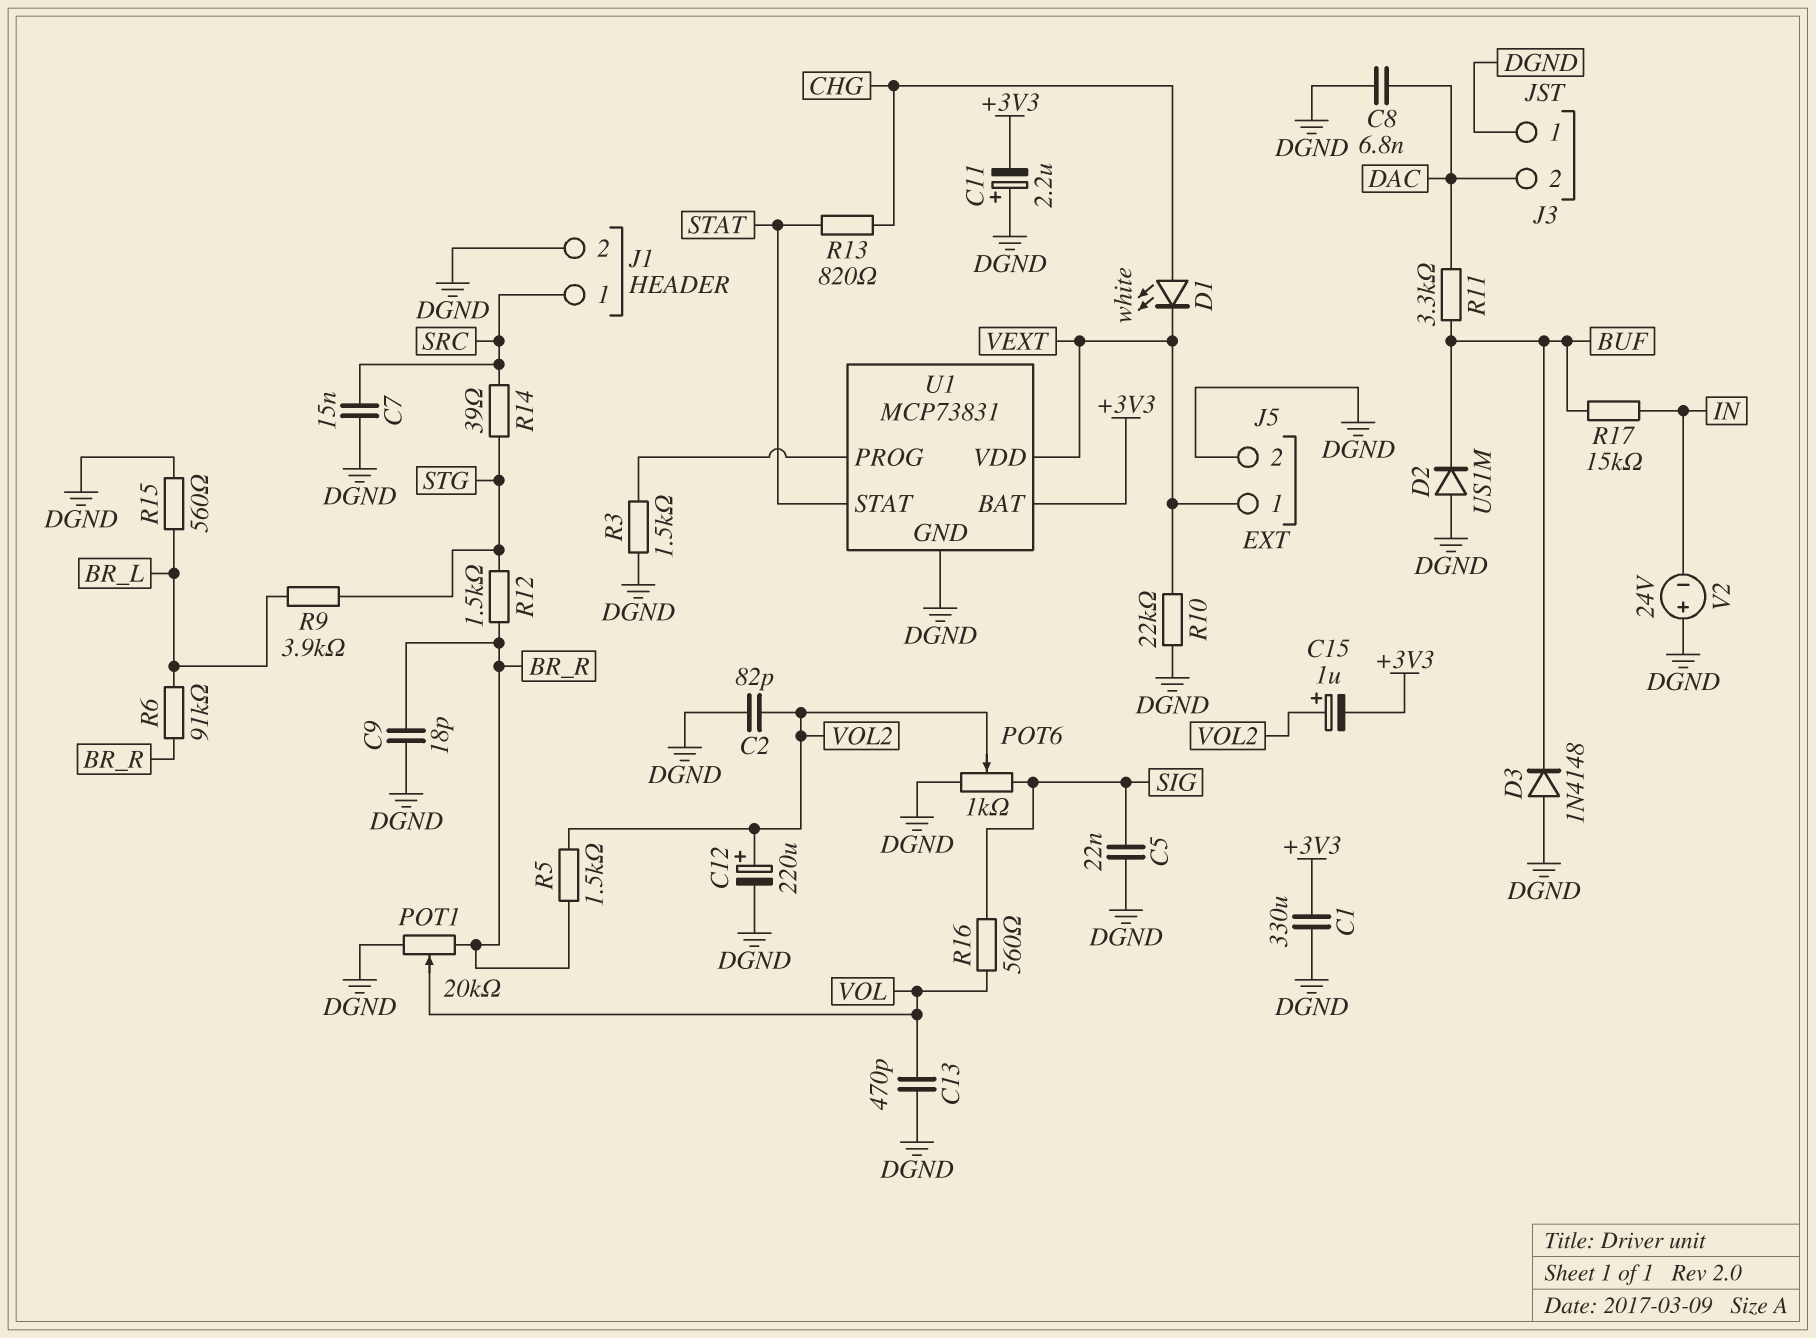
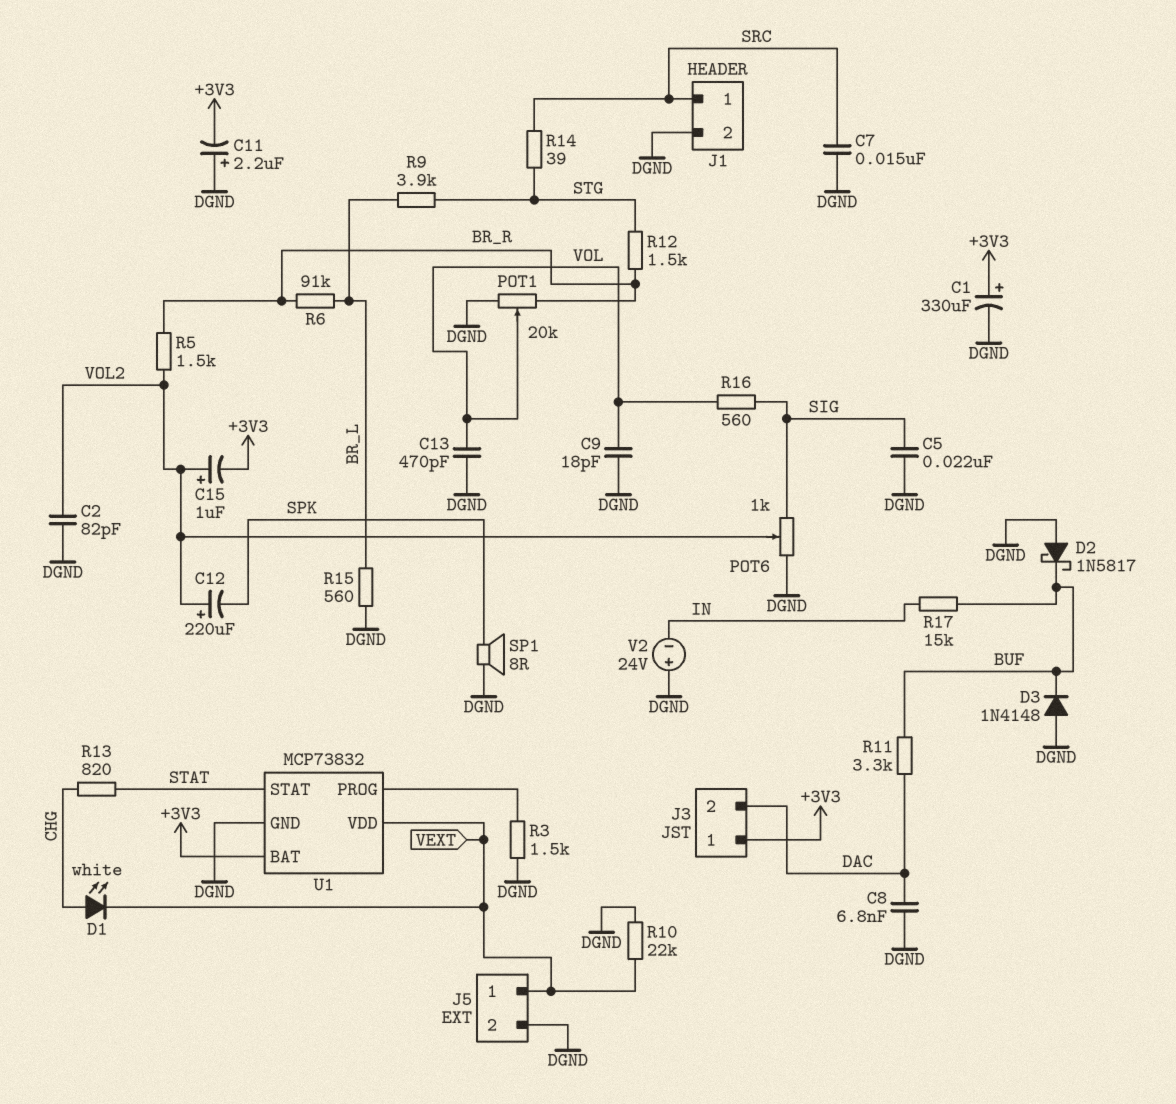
C1: 330uF (+3V3, DGND) -> 330uF (plus +3V3, minus DGND)
C9: 18pF (BR_R, DGND) -> 18pF (DGND, VOL)
C12: 220uF (plus VOL2, minus DGND) -> 220uF (plus VOL2, minus SPK)
D2: diode US1M (A DGND, K BUF) -> schottky 1N5817 (A DGND, K BUF)
J3 pin 1: DGND -> +3V3
SP1: none -> speaker 8R (DGND, SPK)
U1: MCP73831 -> MCP73832

